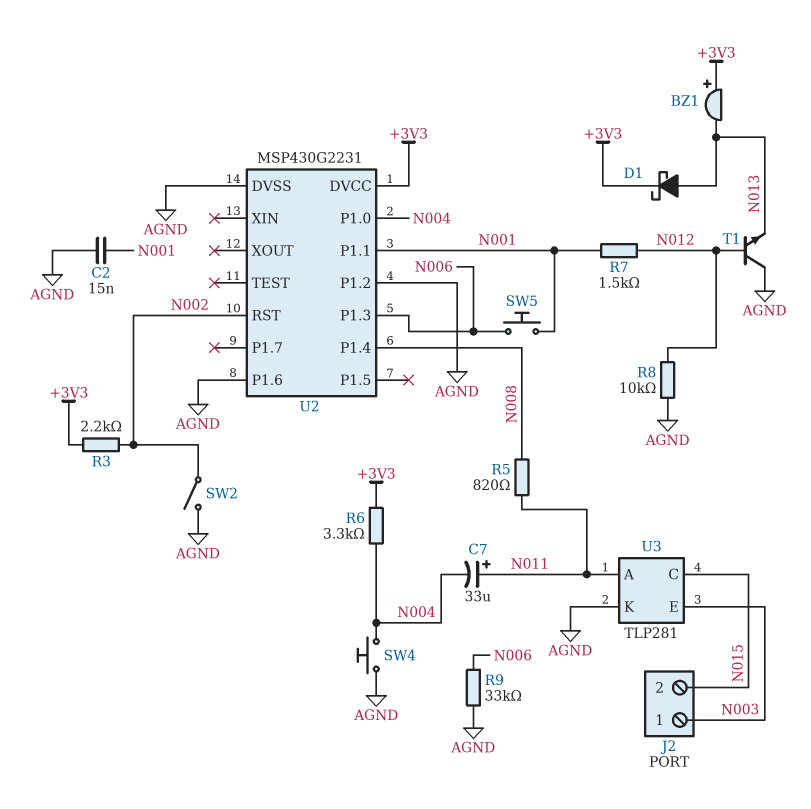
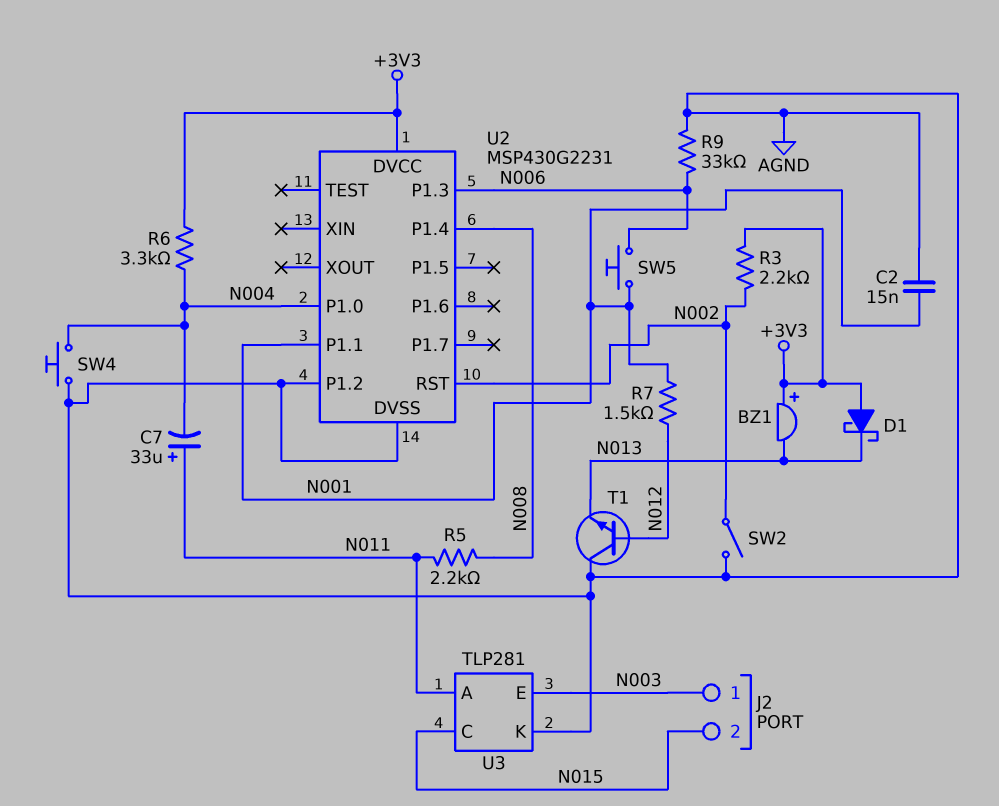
D1: schottky (A N013, K +3V3) -> schottky (A +3V3, K N013)
R5: 820 (N008, N011) -> 2.2k (N008, N011)
R8: 10k (AGND, N012) -> none
U2 pin P1.6: AGND -> none

